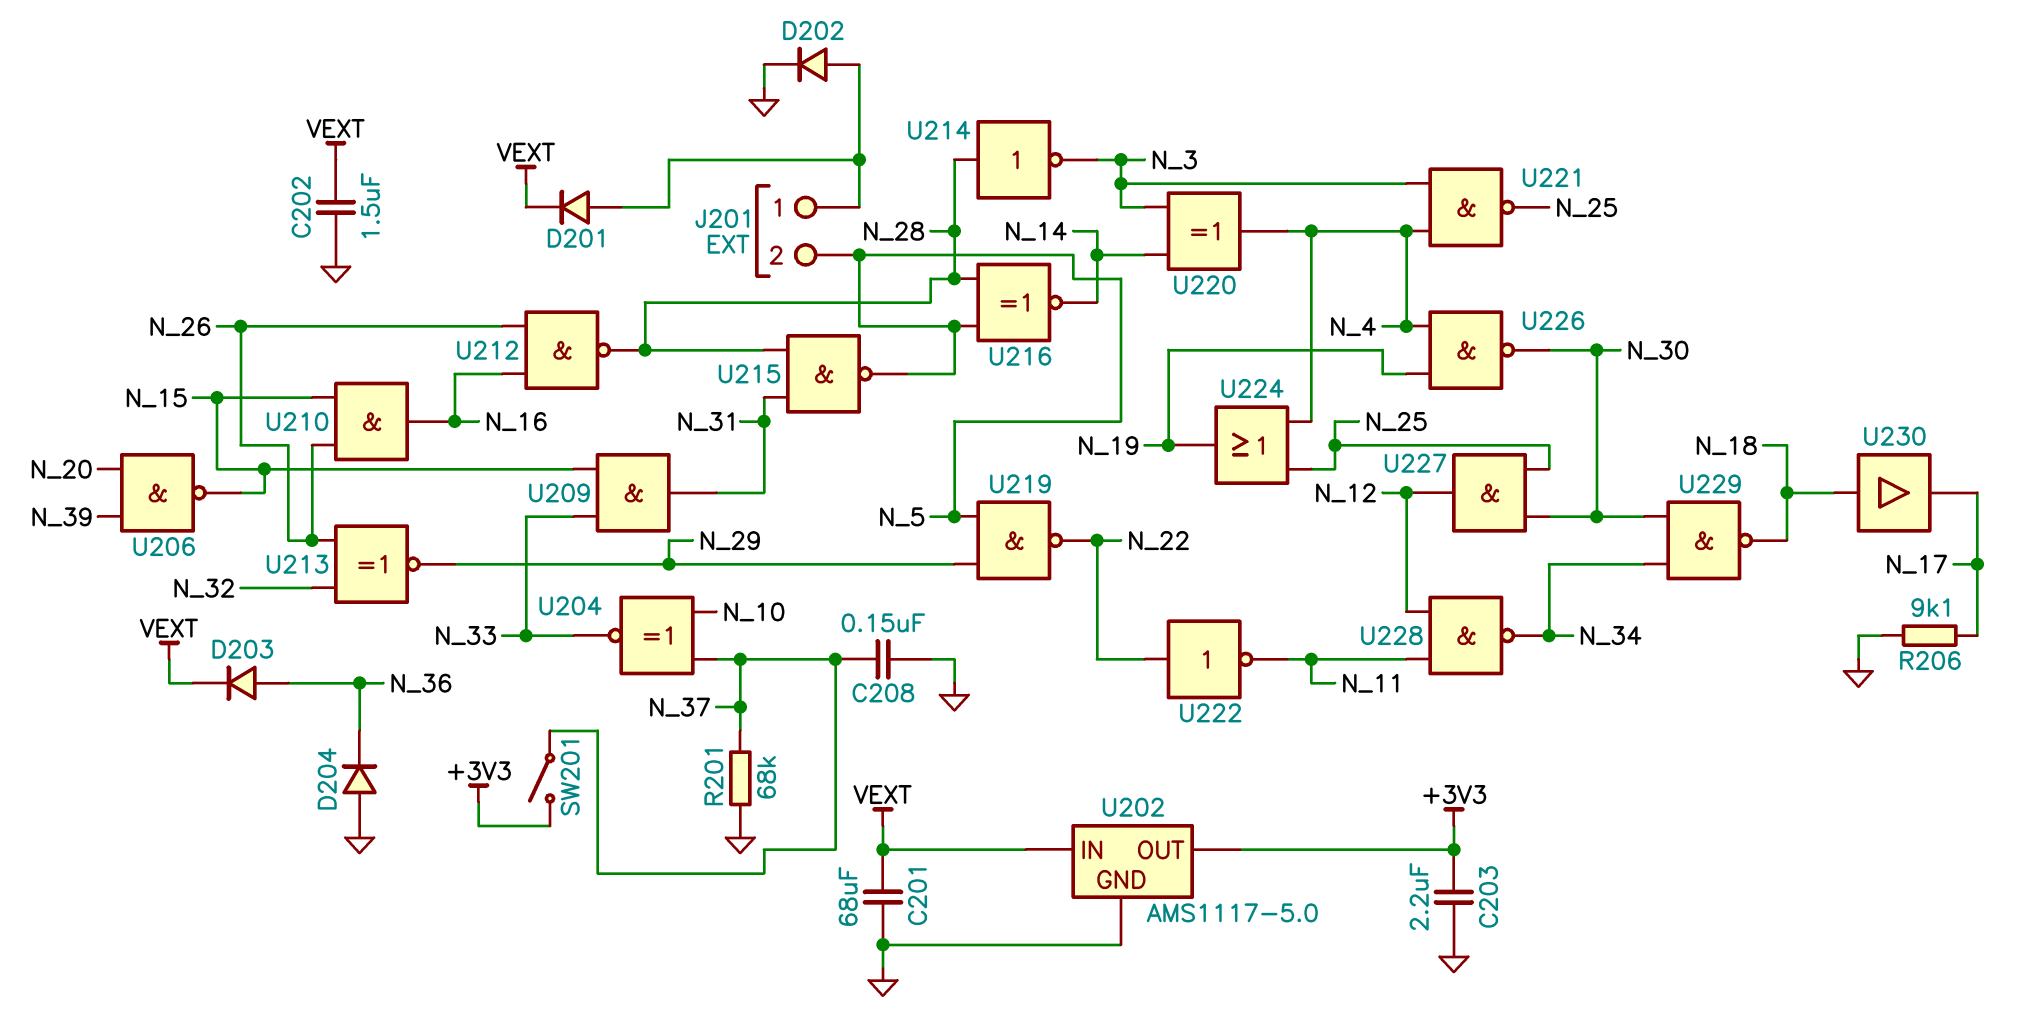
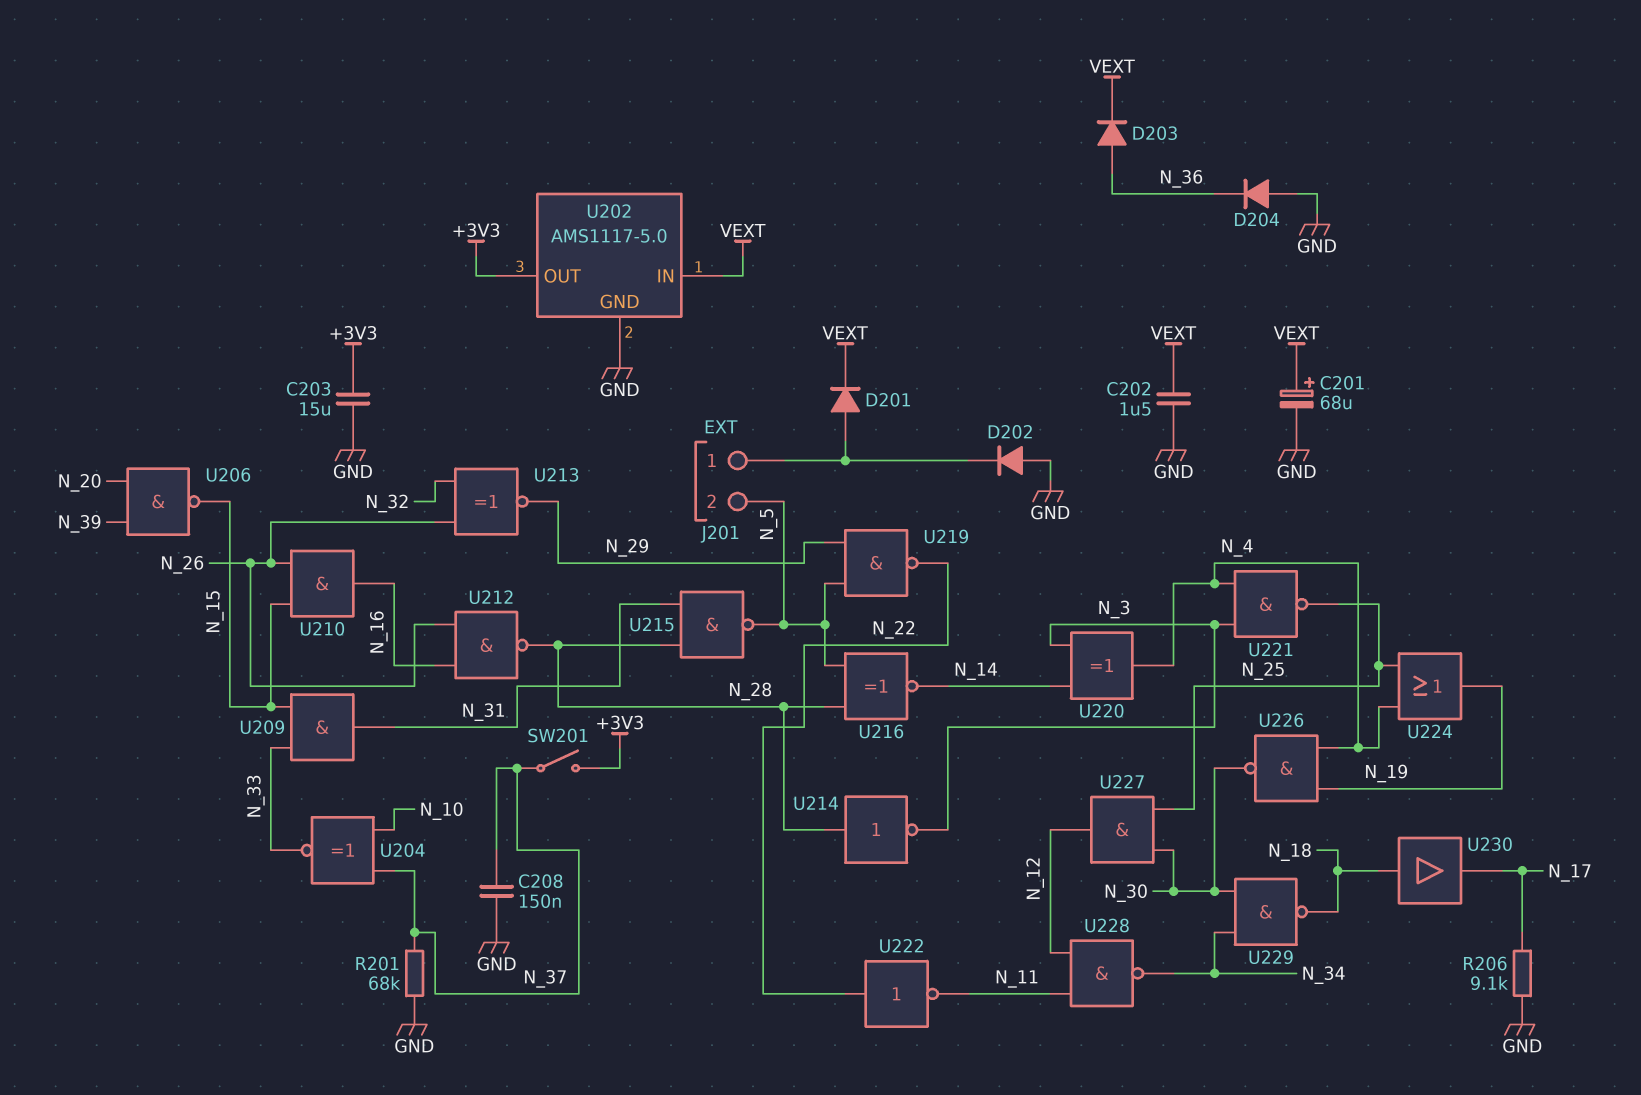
C201: 68uF (GND, VEXT) -> 68uF (plus VEXT, minus GND)
C203: 2.2uF (+3V3, GND) -> 15uF (+3V3, GND)
D202: diode (A J201/1, K GND) -> diode (A GND, K J201/1)

